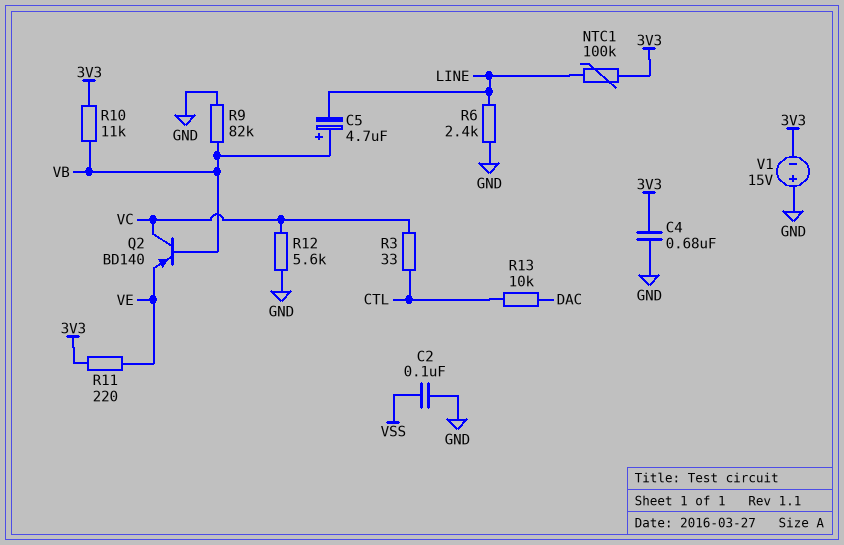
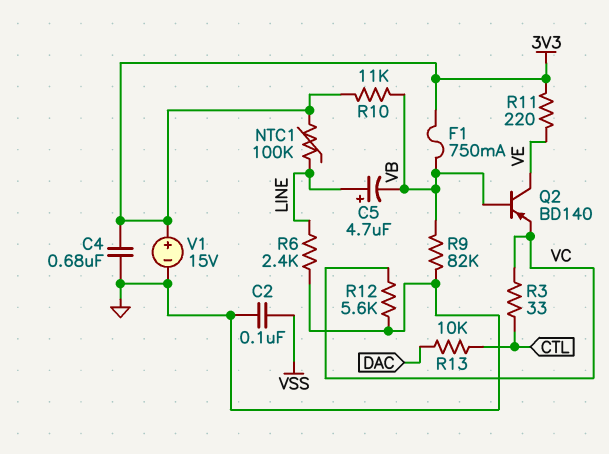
C5: 4.7uF (plus VB, minus LINE) -> 4.7uF (plus LINE, minus VB)
F1: none -> 750mA (3V3, VB)
Q2: PNP BD140 (B VB, C VC, E VE) -> PNP BD140 (B VB, C VE, E VC)
V1: 15V (plus GND, minus 3V3) -> 15V (plus 3V3, minus GND)

